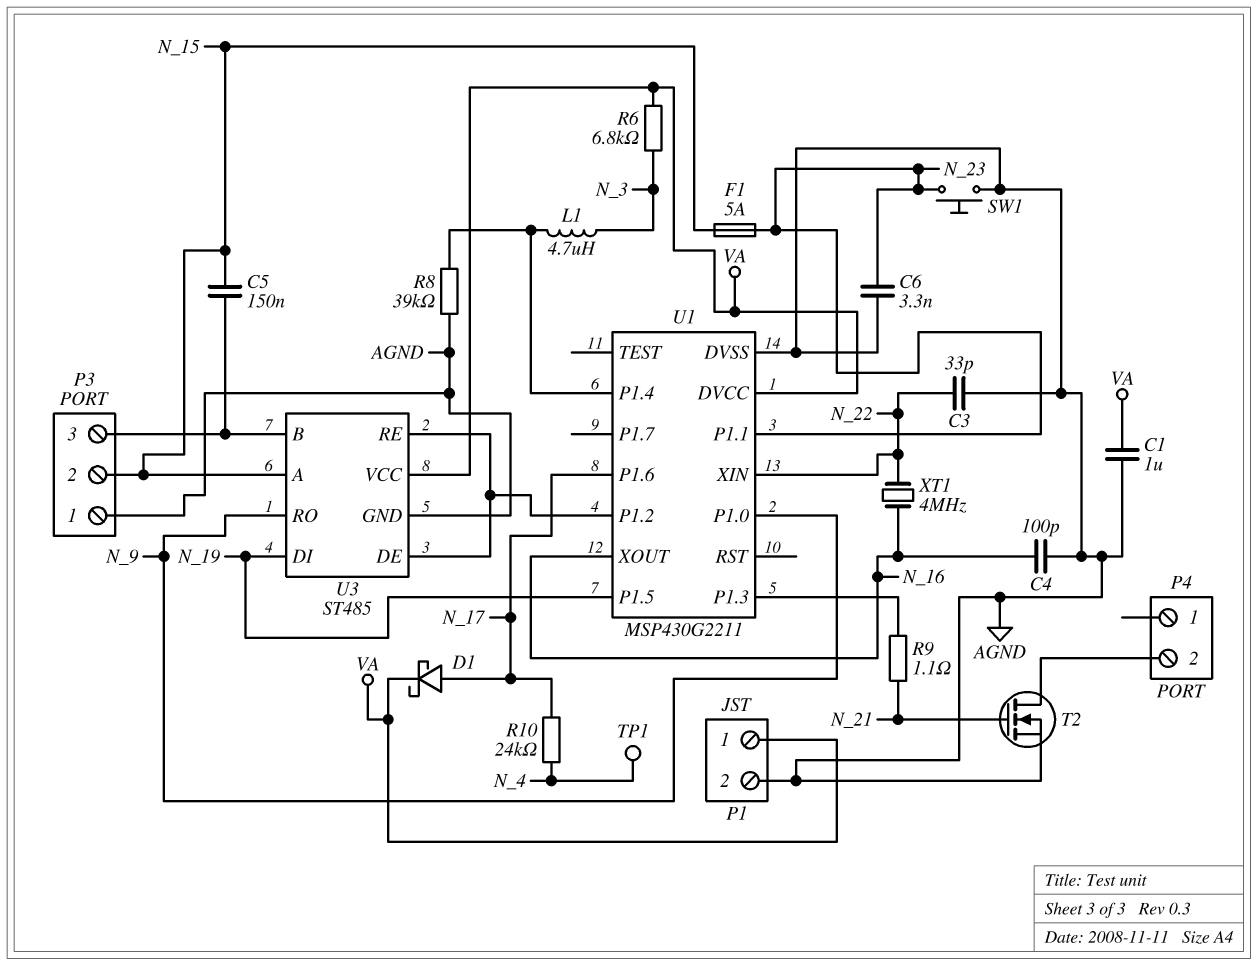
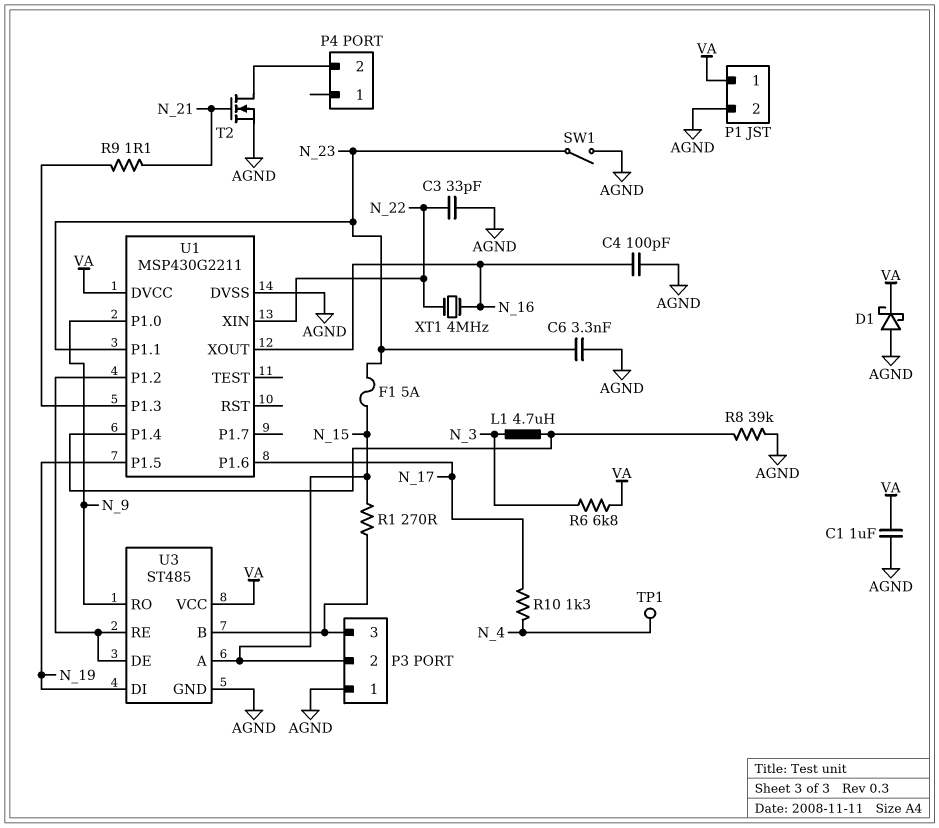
C5: 150nF (N_15, P3/3) -> none
D1: schottky (A N_17, K VA) -> schottky (A AGND, K VA)
R1: none -> 270 (N_15, P3/3)
R10: 24k (N_4, N_17) -> 1.3k (N_4, N_17)
SW1: button (AGND, N_23) -> switch (AGND, N_23)

